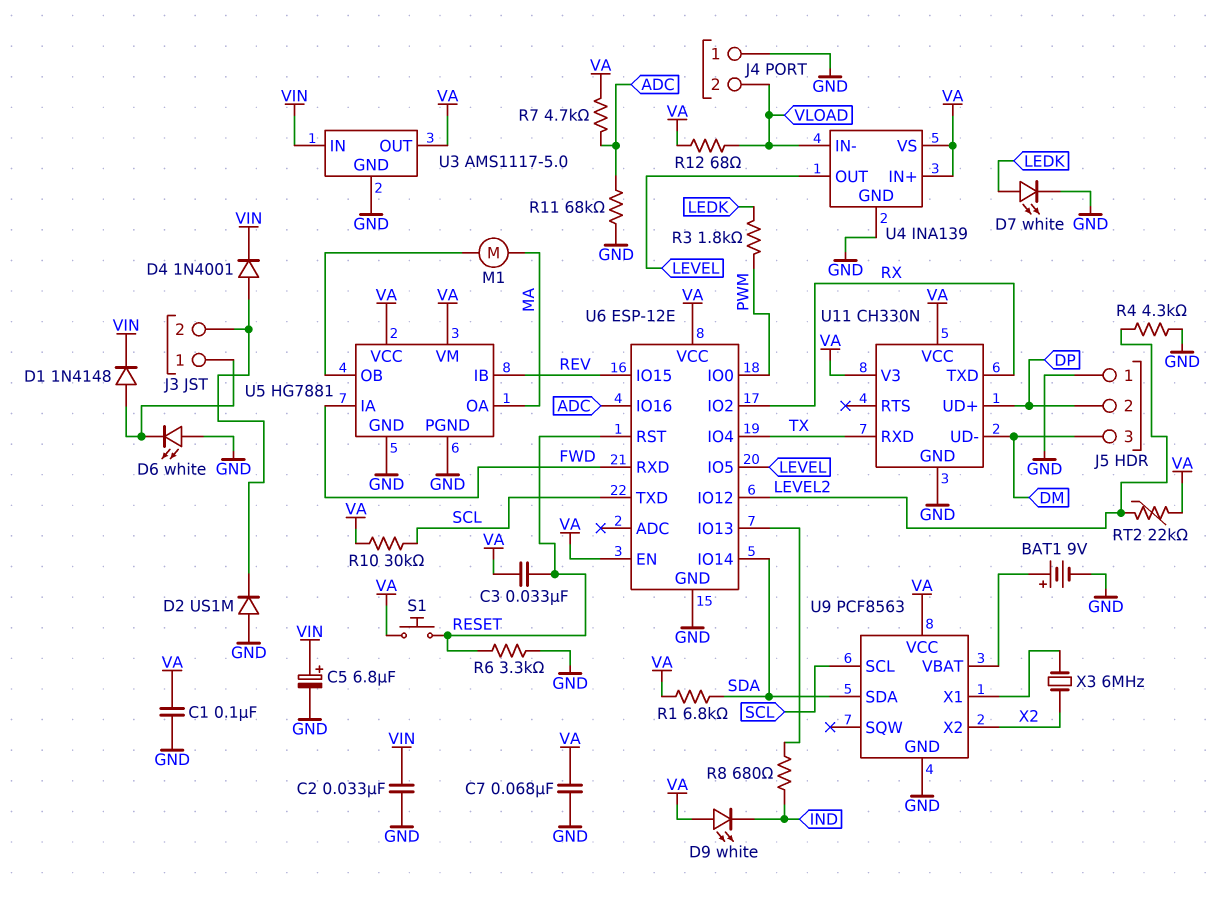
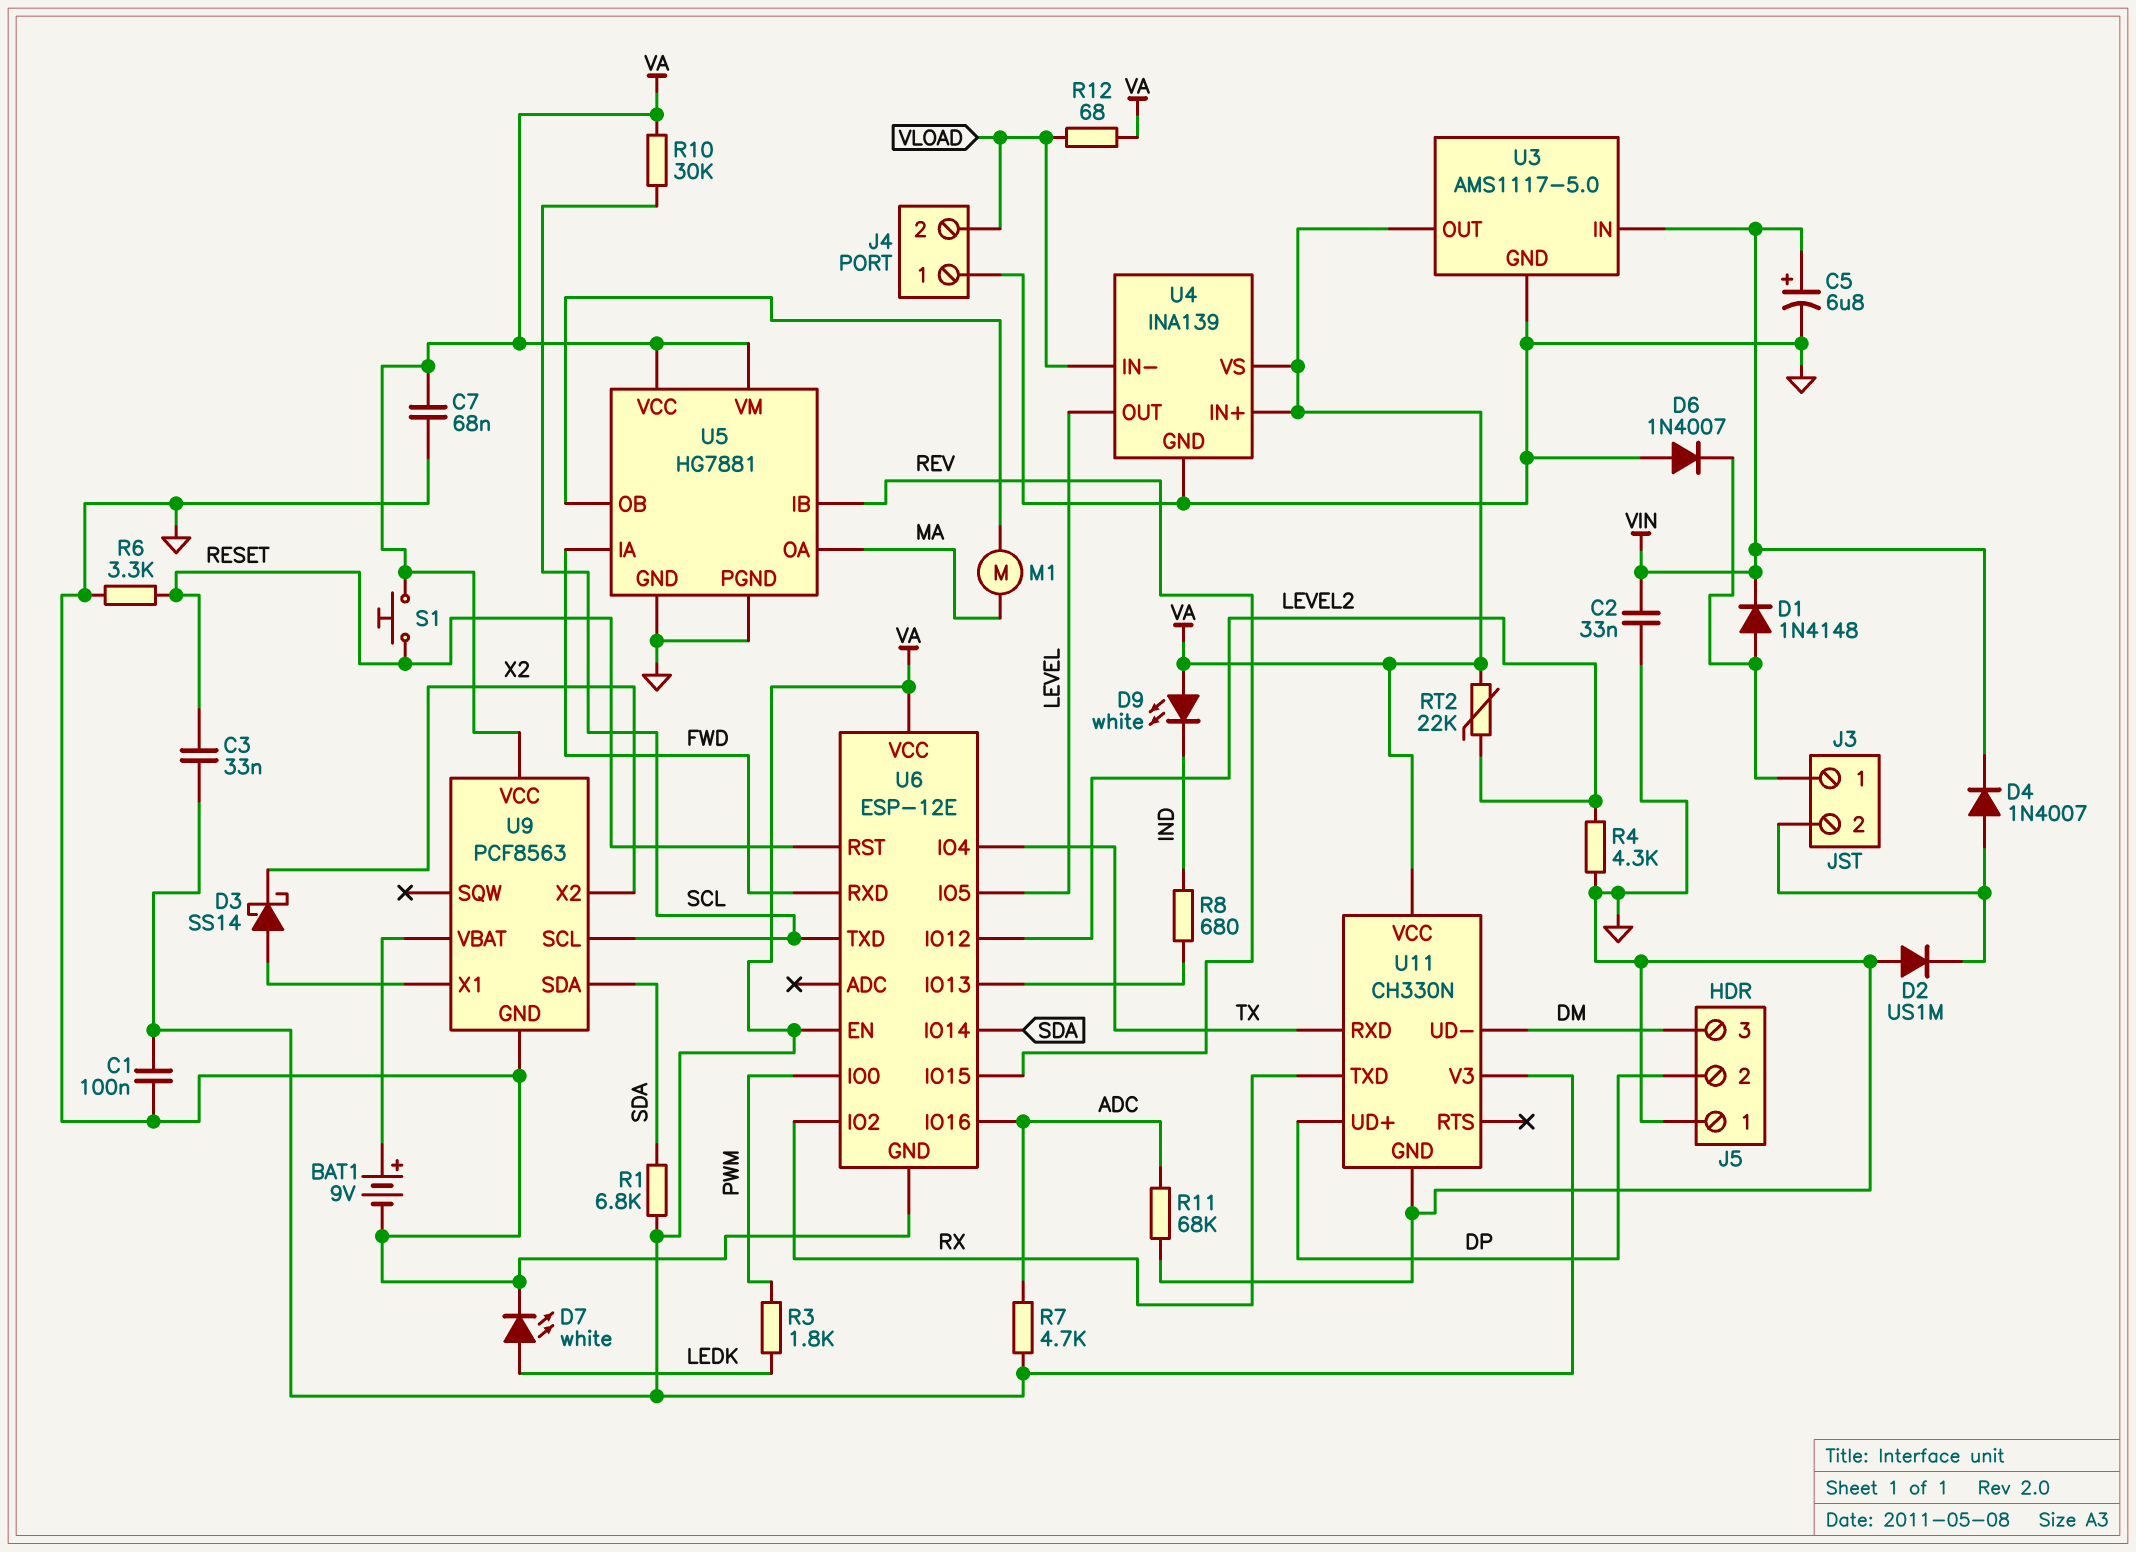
D3: none -> schottky SS14 (A U9/X1, K X2)
D4: diode 1N4001 (A J3/2, K VIN) -> diode 1N4007 (A J3/2, K VIN)
D6: LED white (A GND, K J3/1) -> diode 1N4007 (A GND, K J3/1)
X3: 6MHz (U9/X1, X2) -> none

